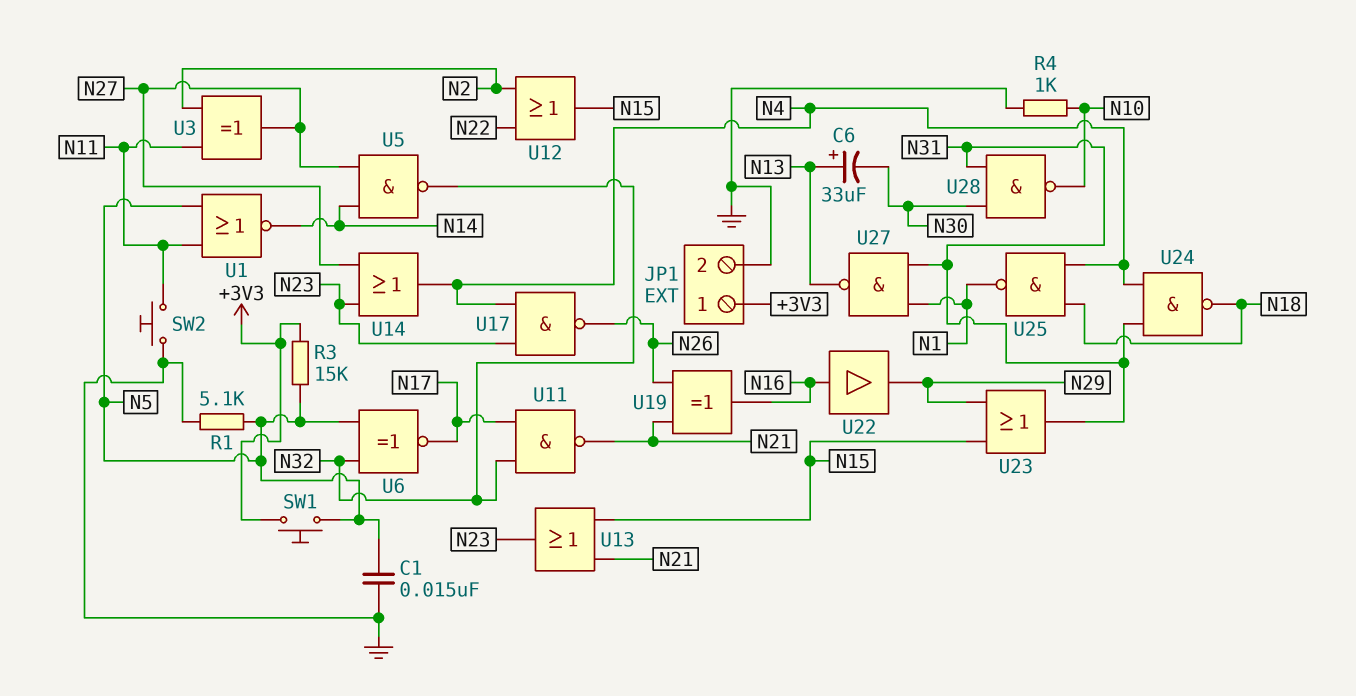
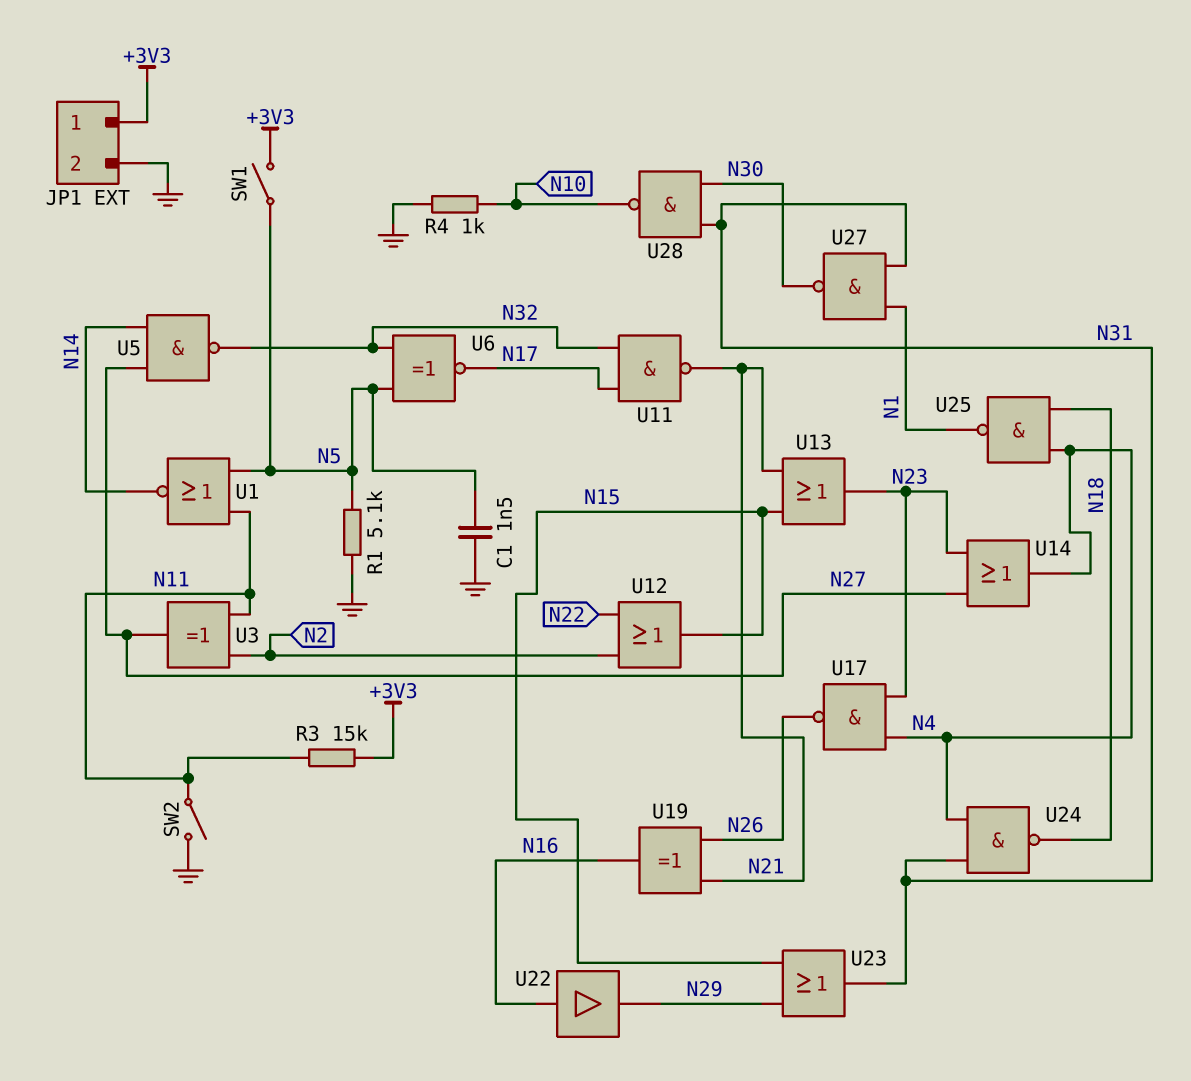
C1: 15nF (GND, N5) -> 1.5nF (GND, N5)
C6: 33uF (plus N13, minus N30) -> none
R3: 15k (+3V3, N5) -> 15k (+3V3, N11)
SW1: button (+3V3, N5) -> switch (+3V3, N5)
SW2: button (GND, N11) -> switch (GND, N11)
U27: NAND (in N1, in N31, out N13) -> NAND (in N1, in N31, out N30)

